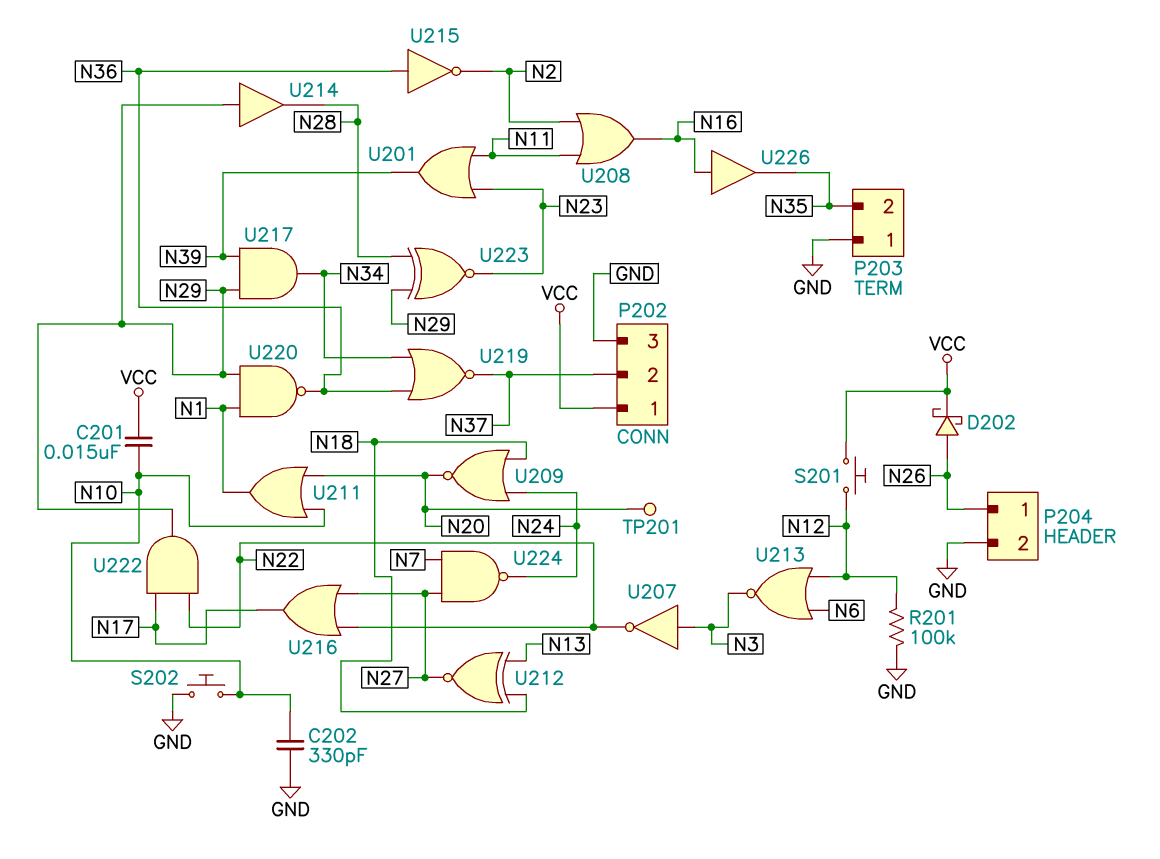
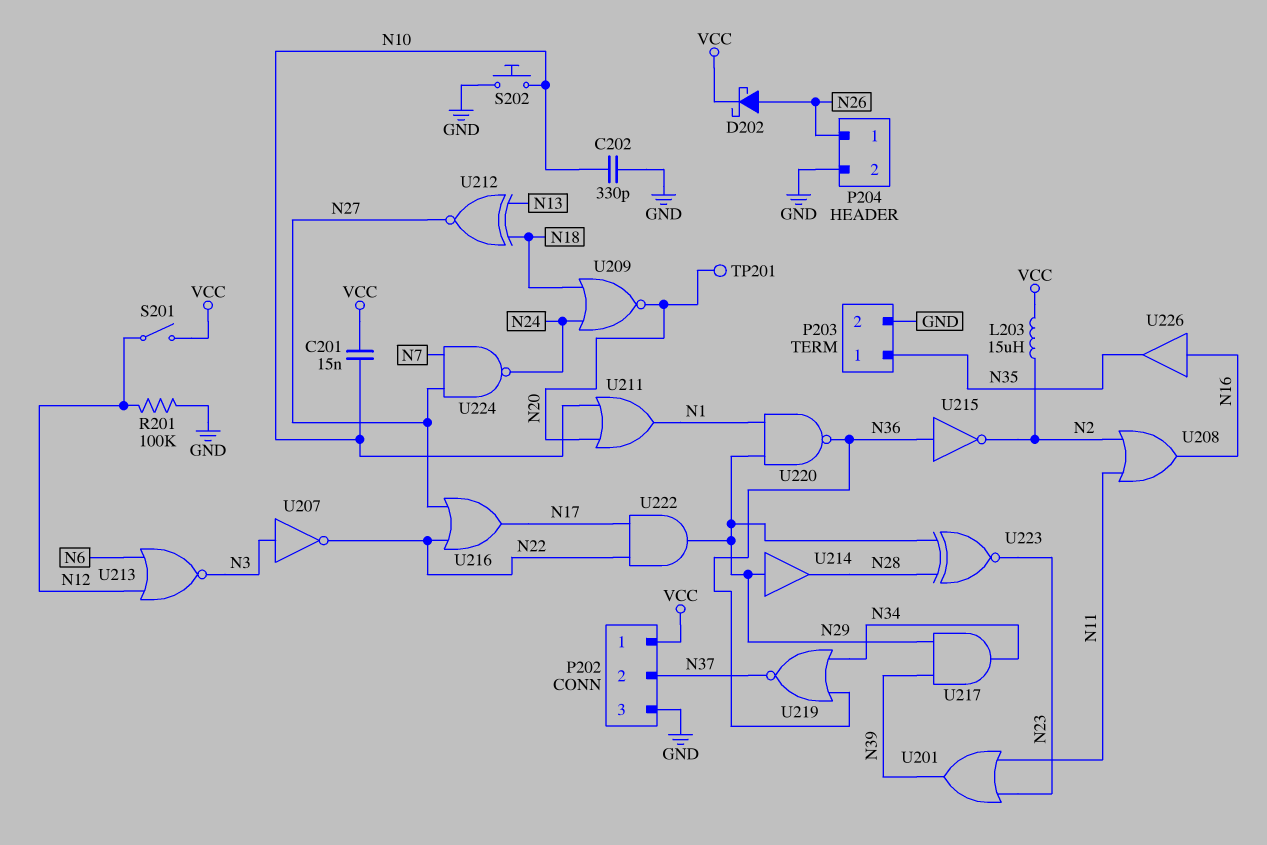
L203: none -> 15uH (N2, VCC)
P203 pin 1: GND -> N35
P203 pin 2: N35 -> GND
S201: button (N12, VCC) -> switch (N12, VCC)

